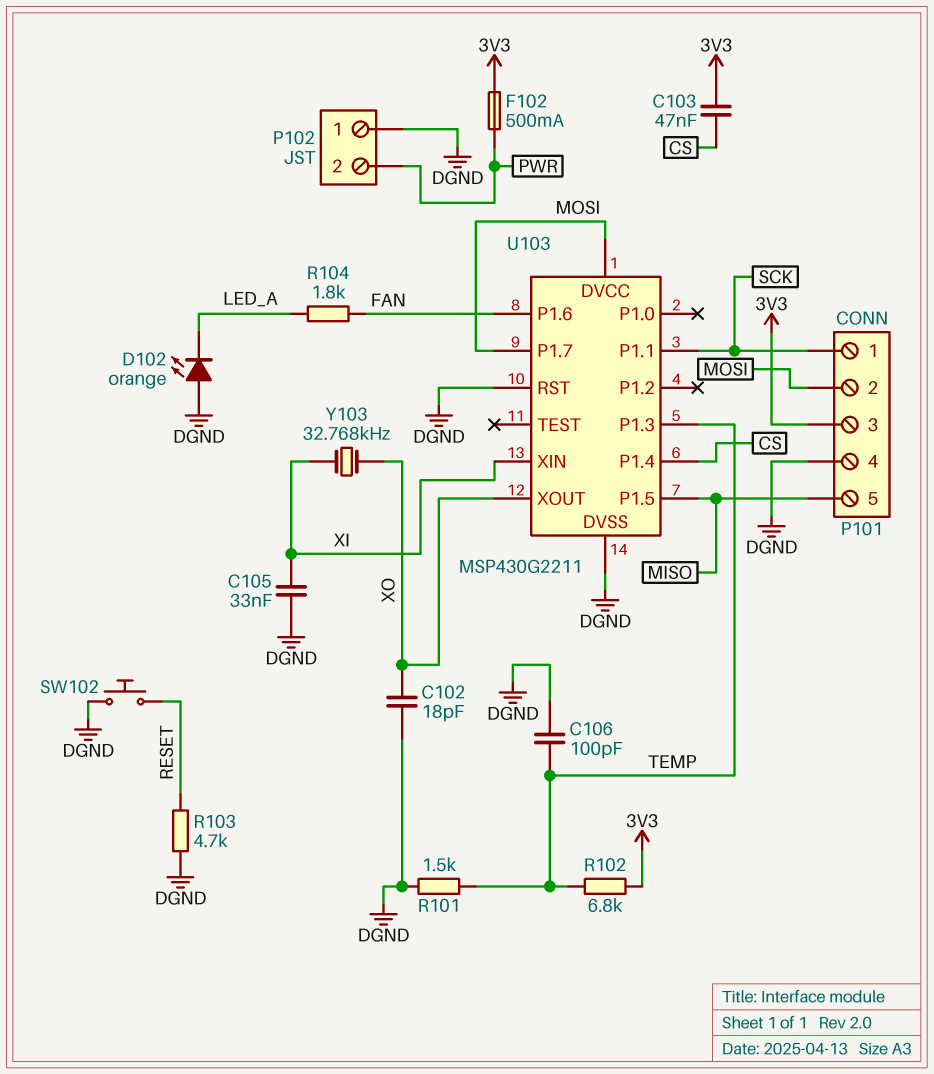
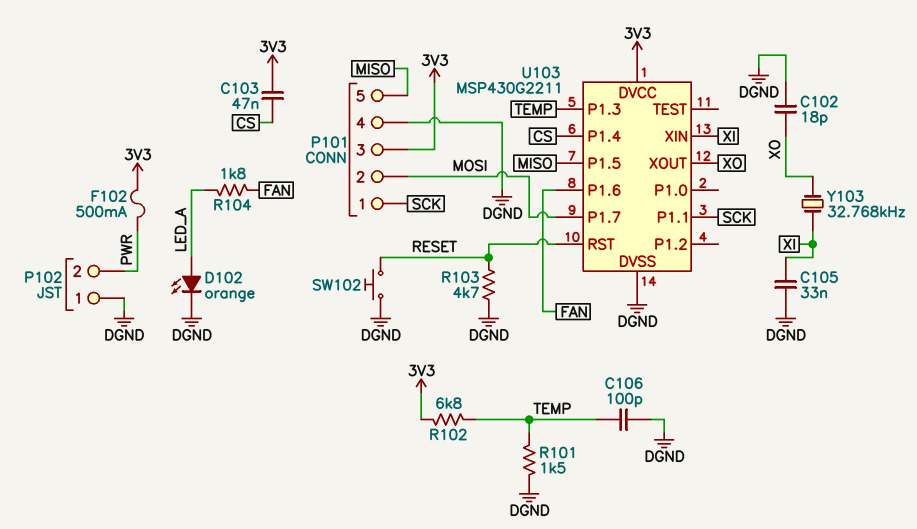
D102: LED orange (A DGND, K LED_A) -> LED orange (A LED_A, K DGND)
U103 pin DVCC: MOSI -> 3V3
U103 pin RST: DGND -> RESET

